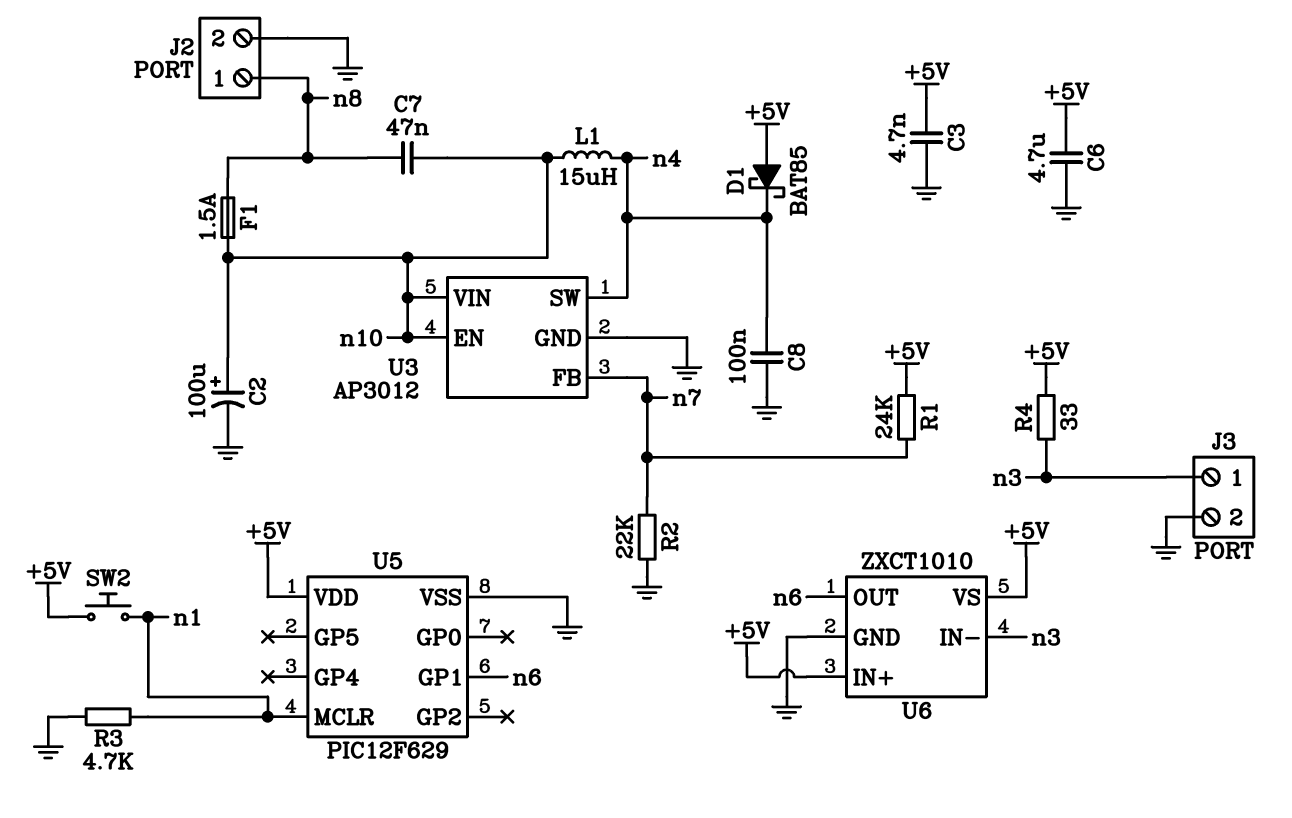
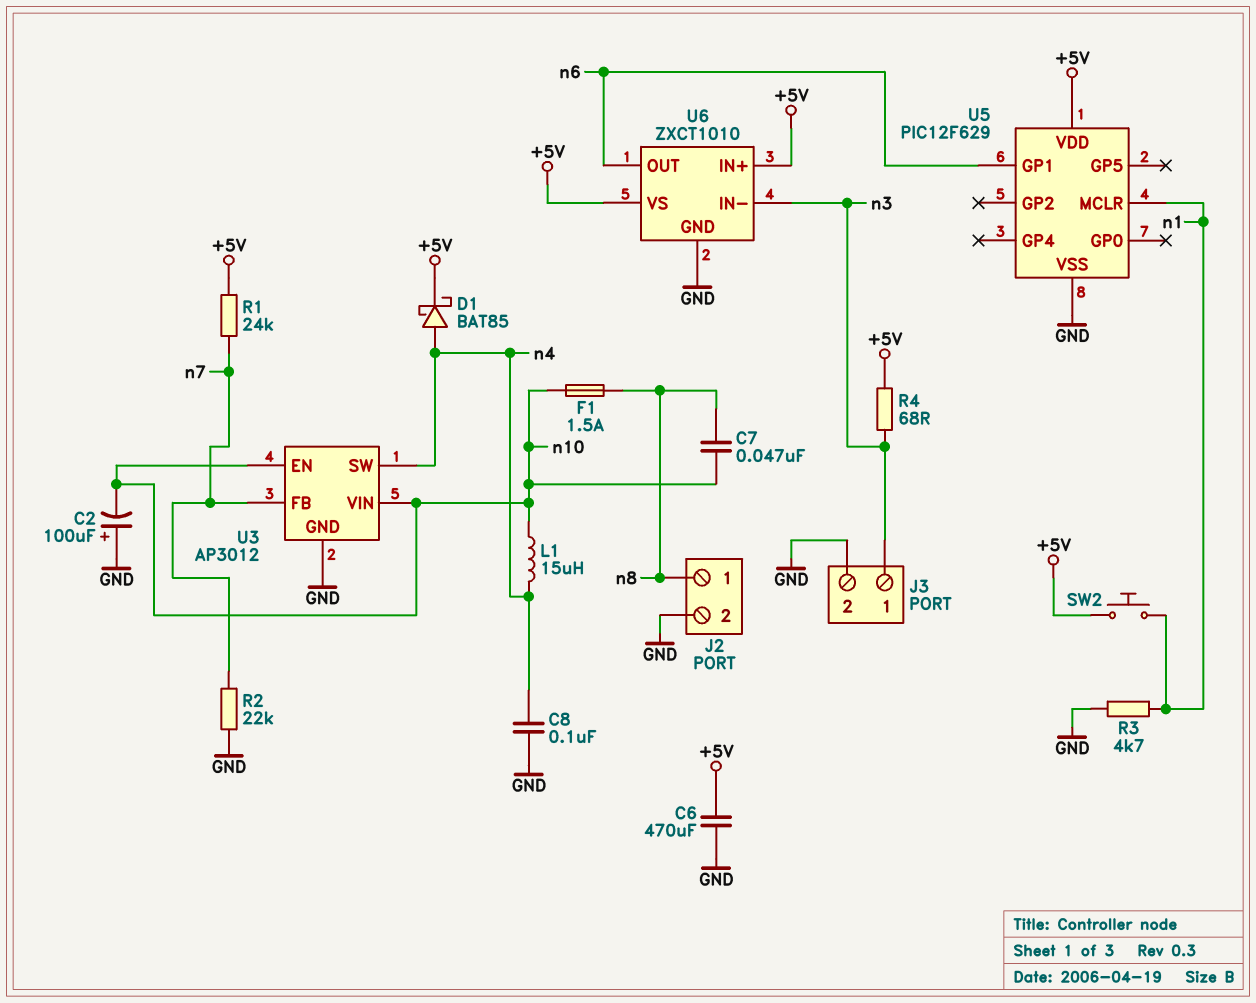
C2: 100uF (plus n10, minus GND) -> 100uF (plus GND, minus n10)
C3: 4.7nF (+5V, GND) -> none
C6: 4.7uF (+5V, GND) -> 470uF (+5V, GND)
D1: schottky BAT85 (A +5V, K n4) -> schottky BAT85 (A n4, K +5V)
R4: 33 (+5V, n3) -> 68 (+5V, n3)

